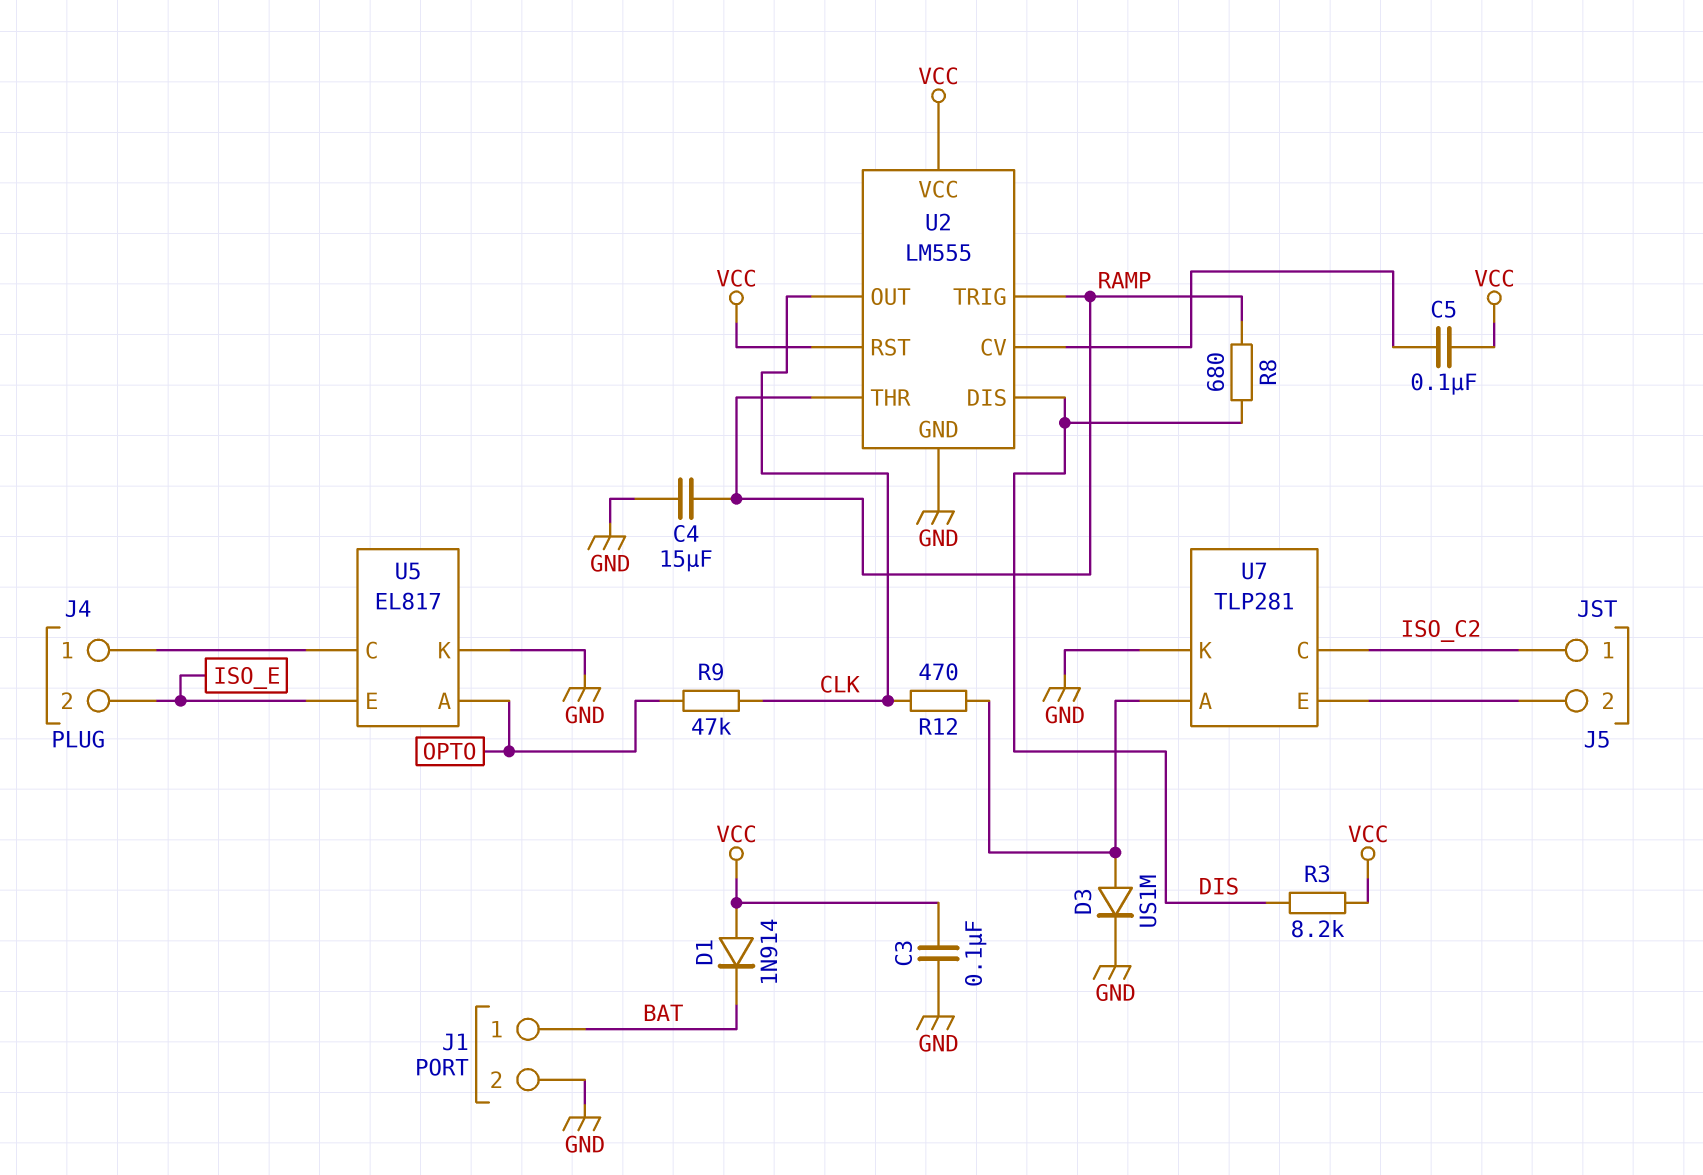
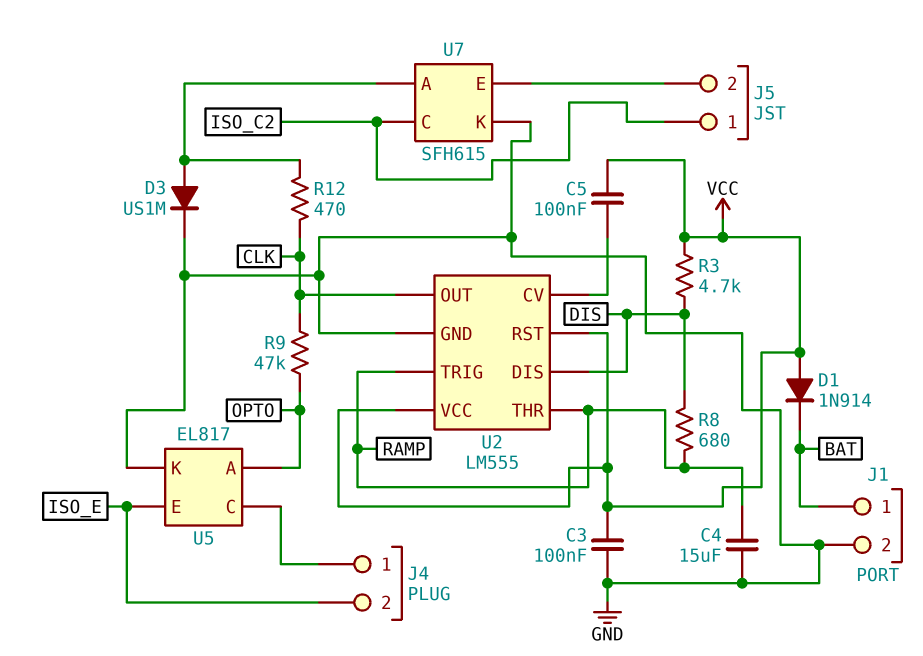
R3: 8.2k (DIS, VCC) -> 4.7k (DIS, VCC)
U7: TLP281 -> SFH615

